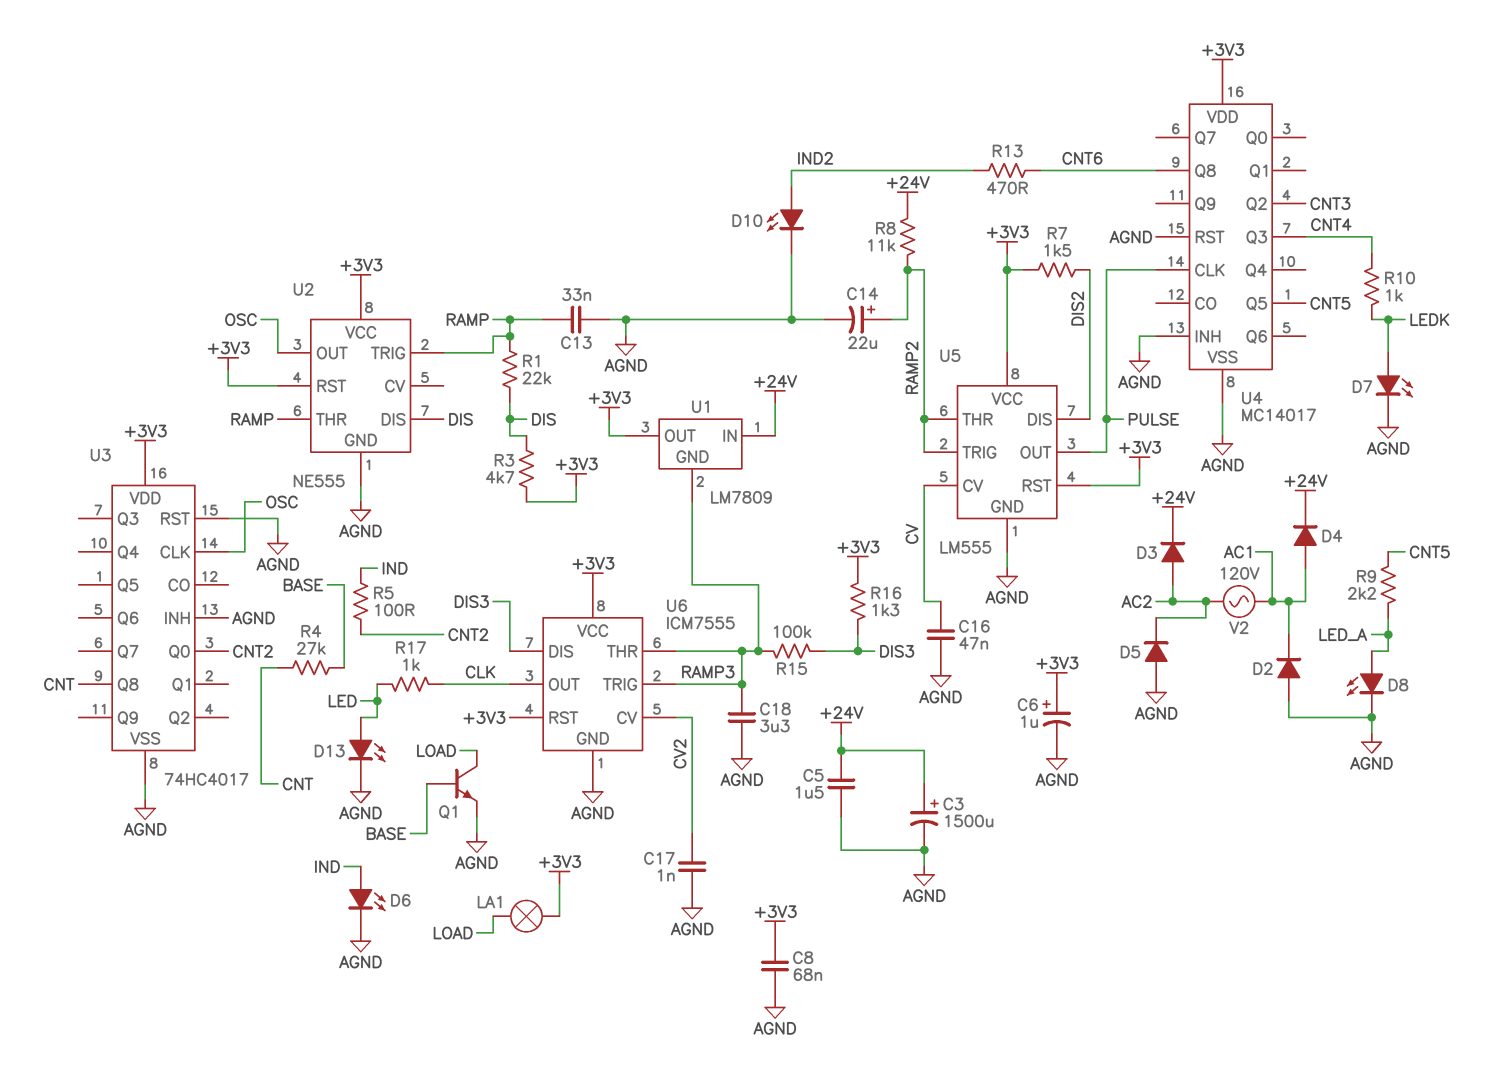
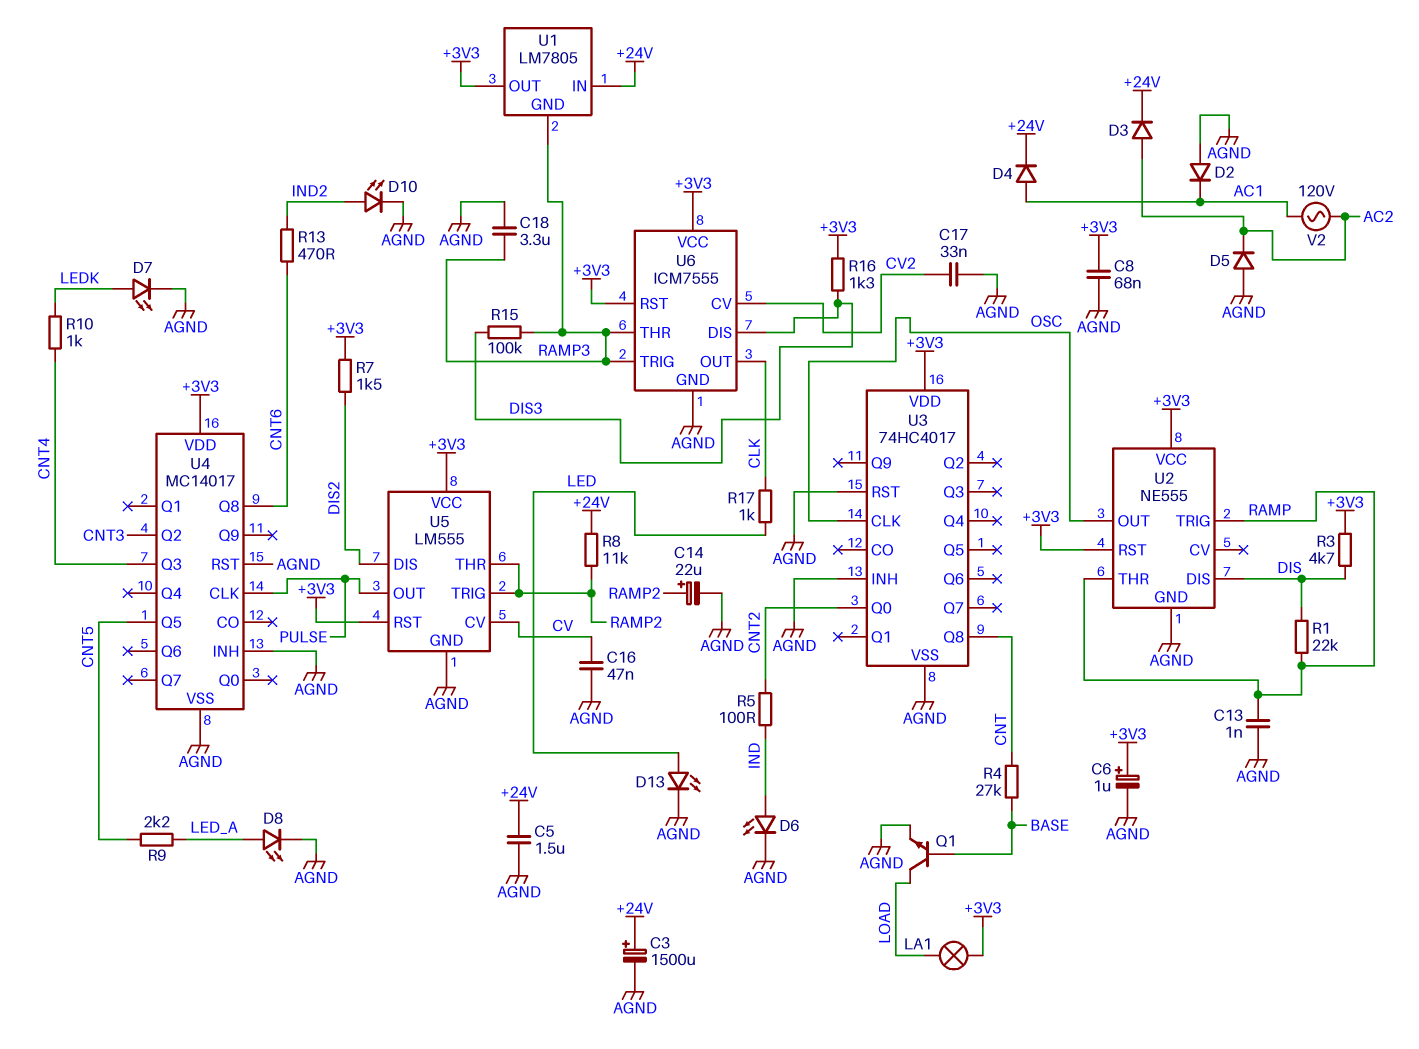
C13: 33nF (AGND, RAMP) -> 1nF (AGND, RAMP)
C17: 1nF (AGND, CV2) -> 33nF (AGND, CV2)
U1: LM7809 -> LM7805

